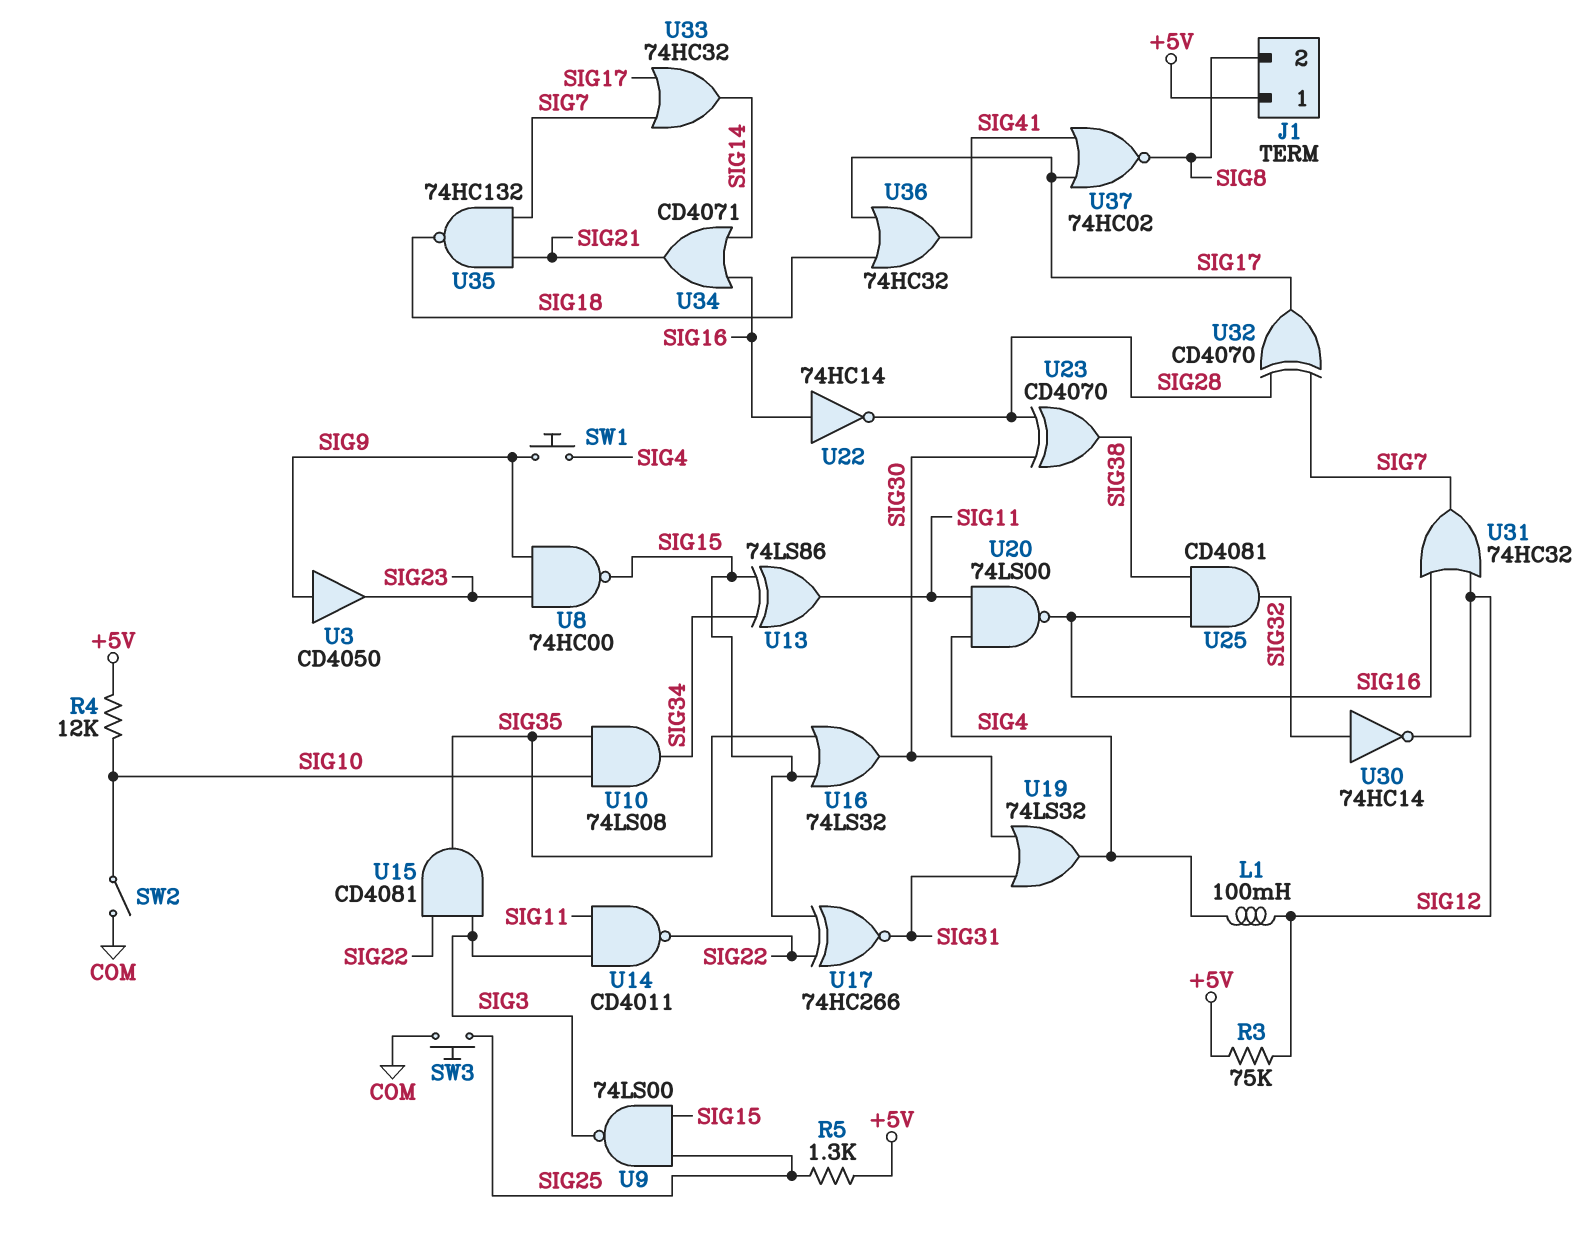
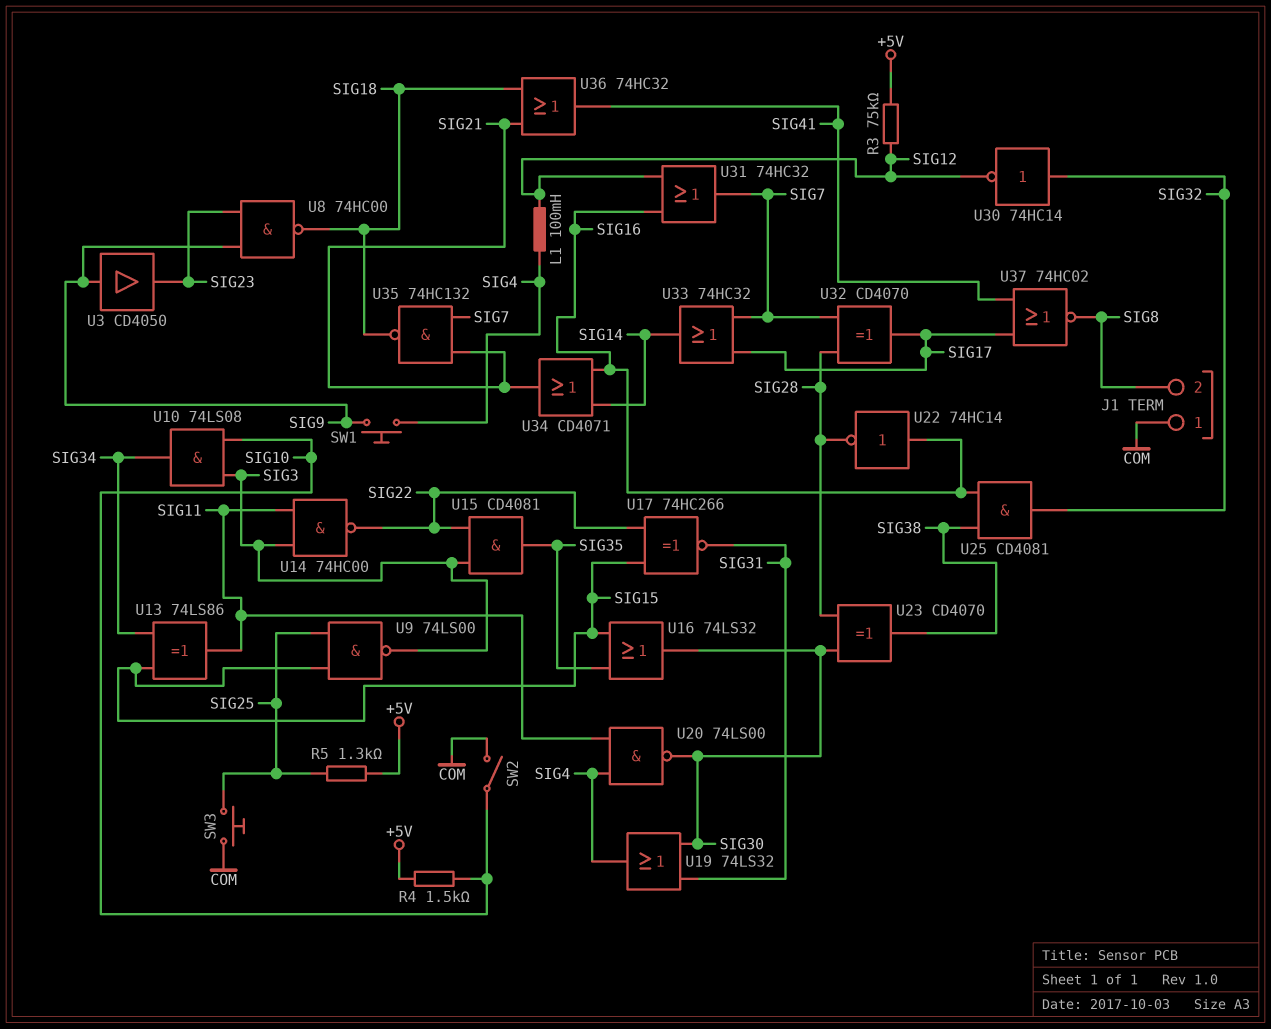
J1 pin 1: +5V -> COM
R4: 12k (+5V, SIG10) -> 1.5k (+5V, SIG10)
U8: NAND 74HC00 (in SIG9, in SIG23, out SIG15) -> NAND 74HC00 (in SIG9, in SIG23, out SIG18)
U10: AND 74LS08 (in SIG10, in SIG35, out SIG34) -> AND 74LS08 (in SIG3, in SIG10, out SIG34)
U14: NAND CD4011 (in SIG3, in SIG11, out SIG22) -> NAND 74HC00 (in SIG3, in SIG11, out SIG22)
U20: NAND 74LS00 (in SIG4, in SIG11, out SIG16) -> NAND 74LS00 (in SIG4, in SIG11, out SIG30)
U36: OR 74HC32 (in SIG17, in SIG18, out SIG41) -> OR 74HC32 (in SIG18, in SIG21, out SIG41)

